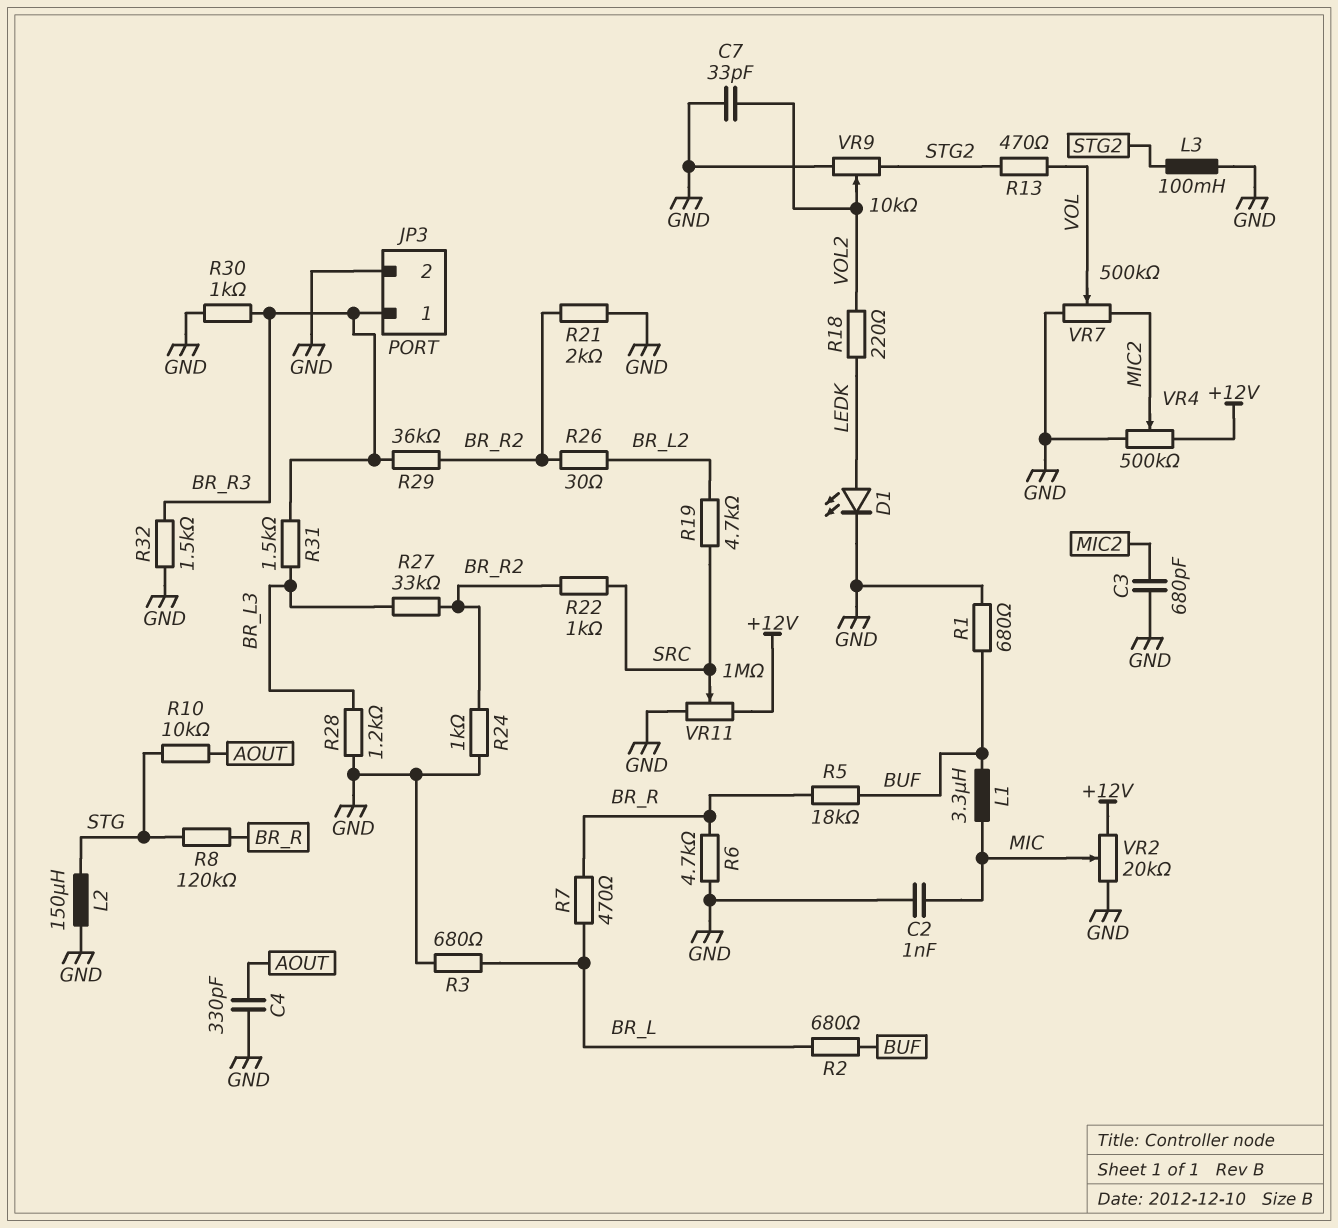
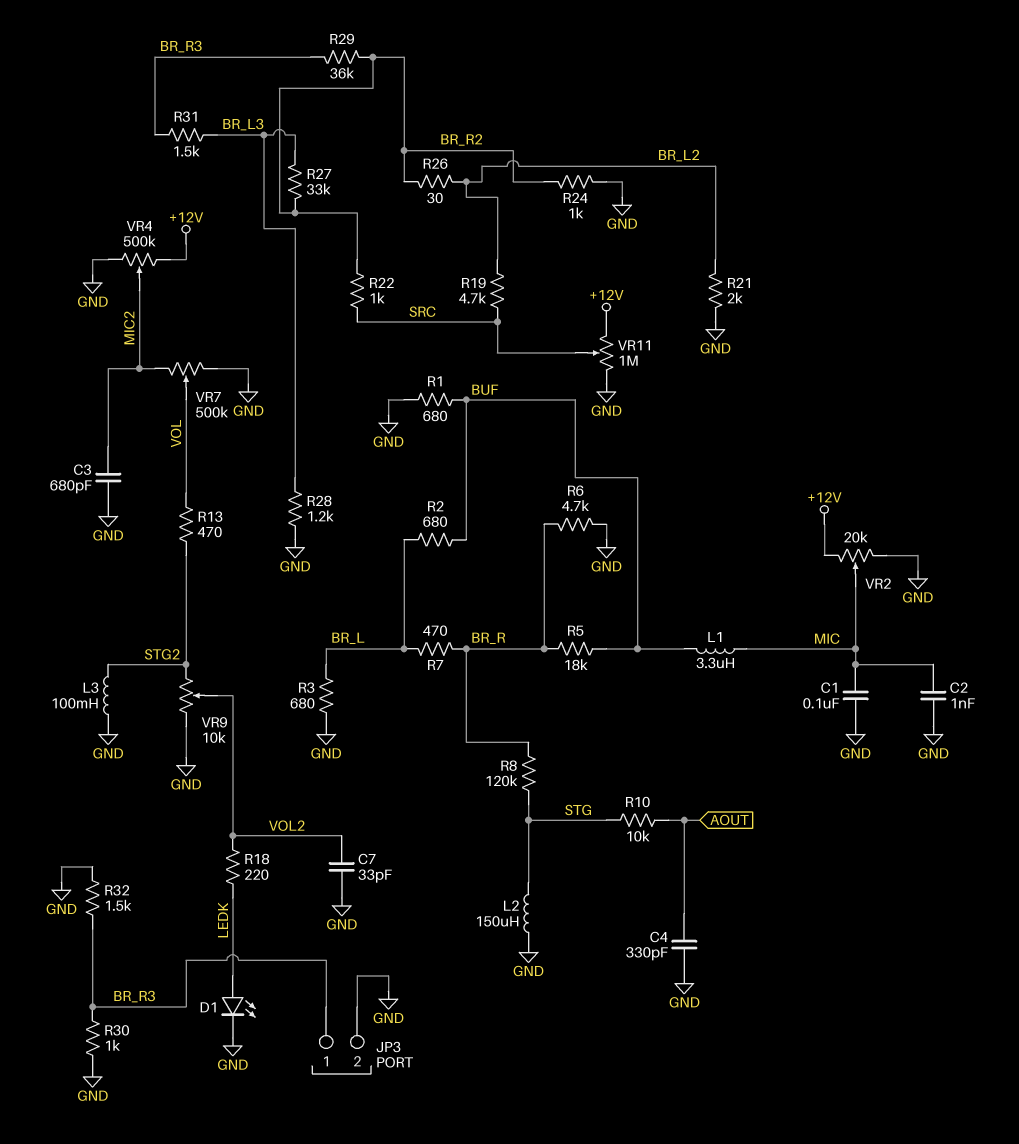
C1: none -> 100nF (GND, MIC)
R21: 2k (BR_R2, GND) -> 2k (BR_L2, GND)

